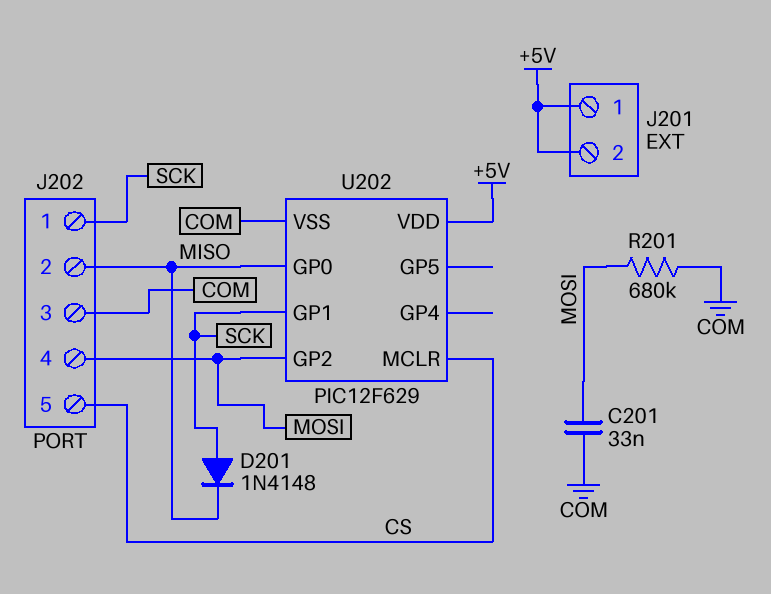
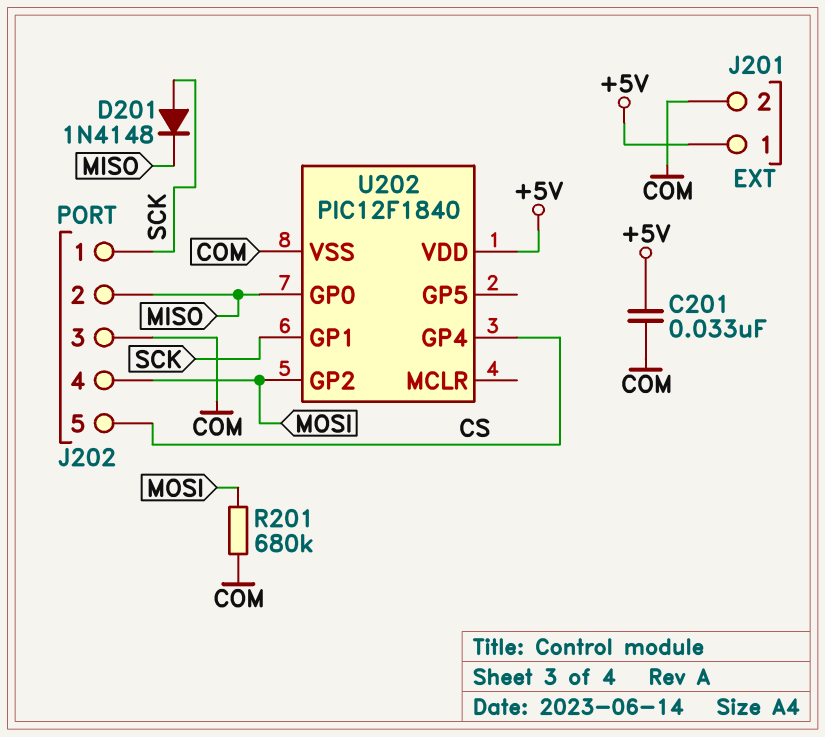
C201: 33nF (COM, MOSI) -> 33nF (+5V, COM)
J201 pin 2: +5V -> COM
U202: PIC12F629 -> PIC12F1840
U202 pin GP4: none -> CS
U202 pin MCLR: CS -> none

